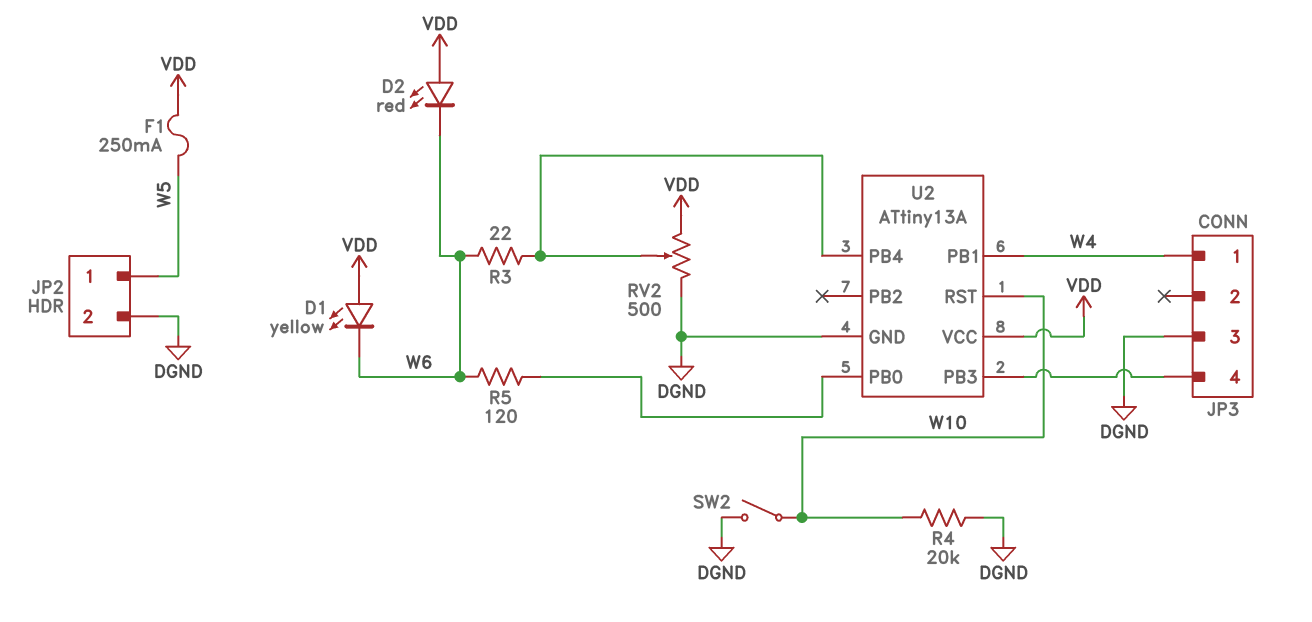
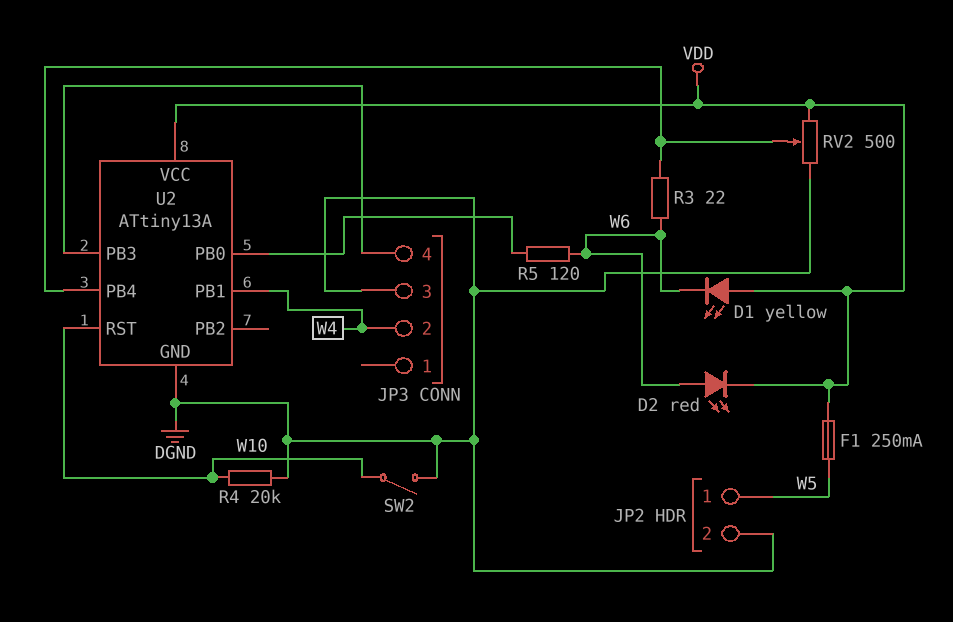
D2: LED red (A VDD, K W6) -> LED red (A W6, K VDD)
JP3 pin 1: W4 -> none
JP3 pin 2: none -> W4

